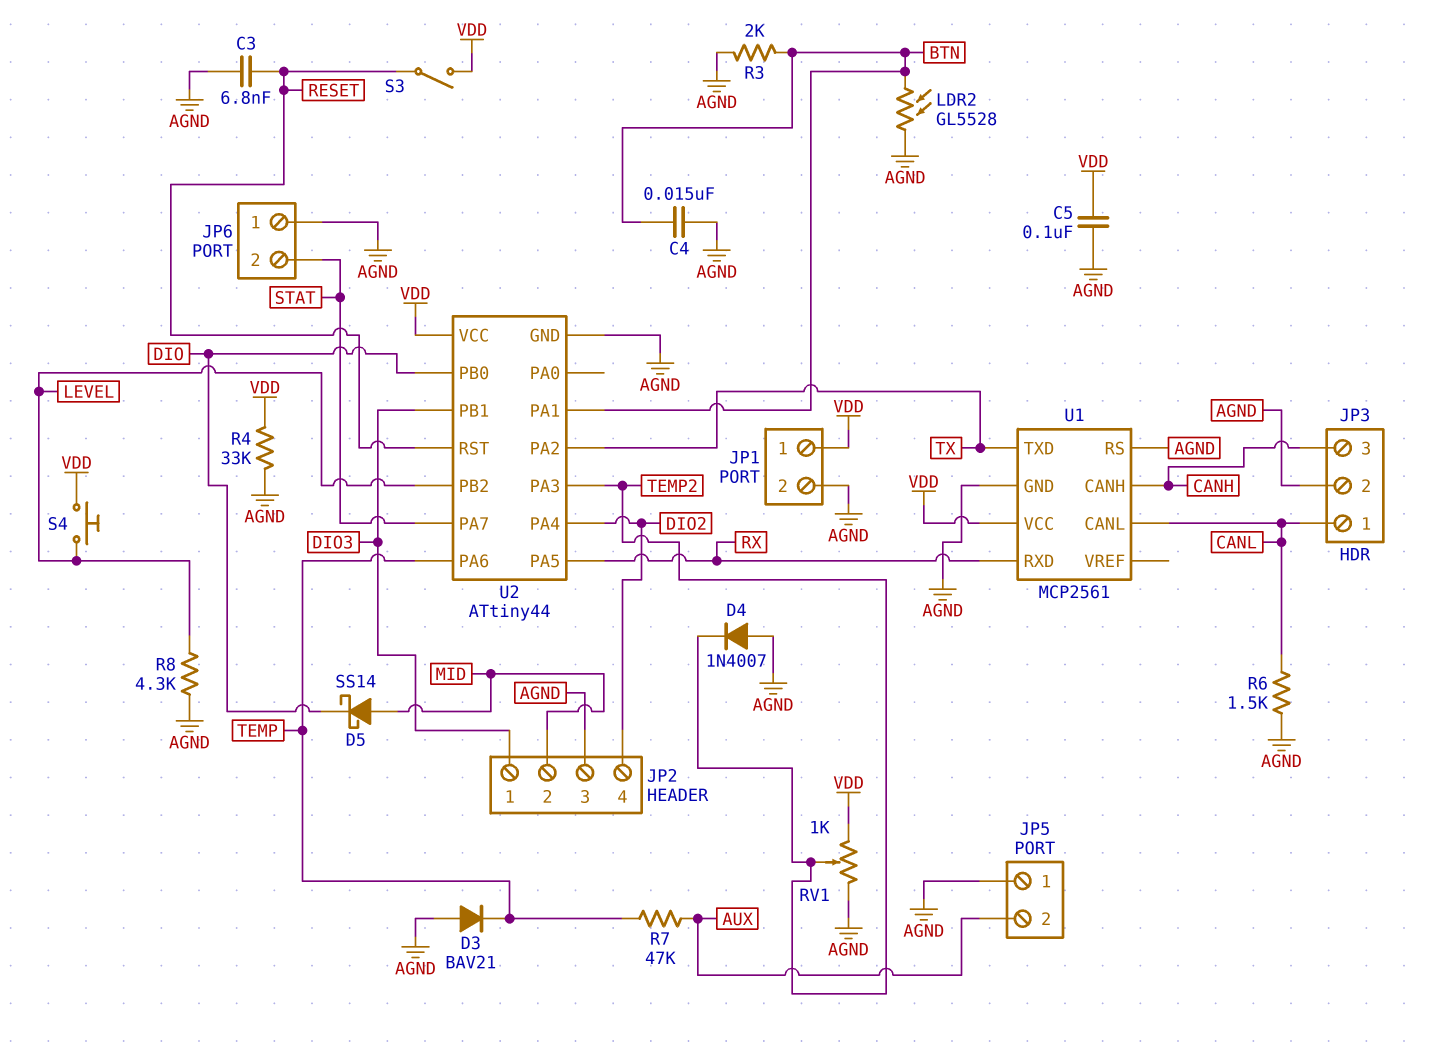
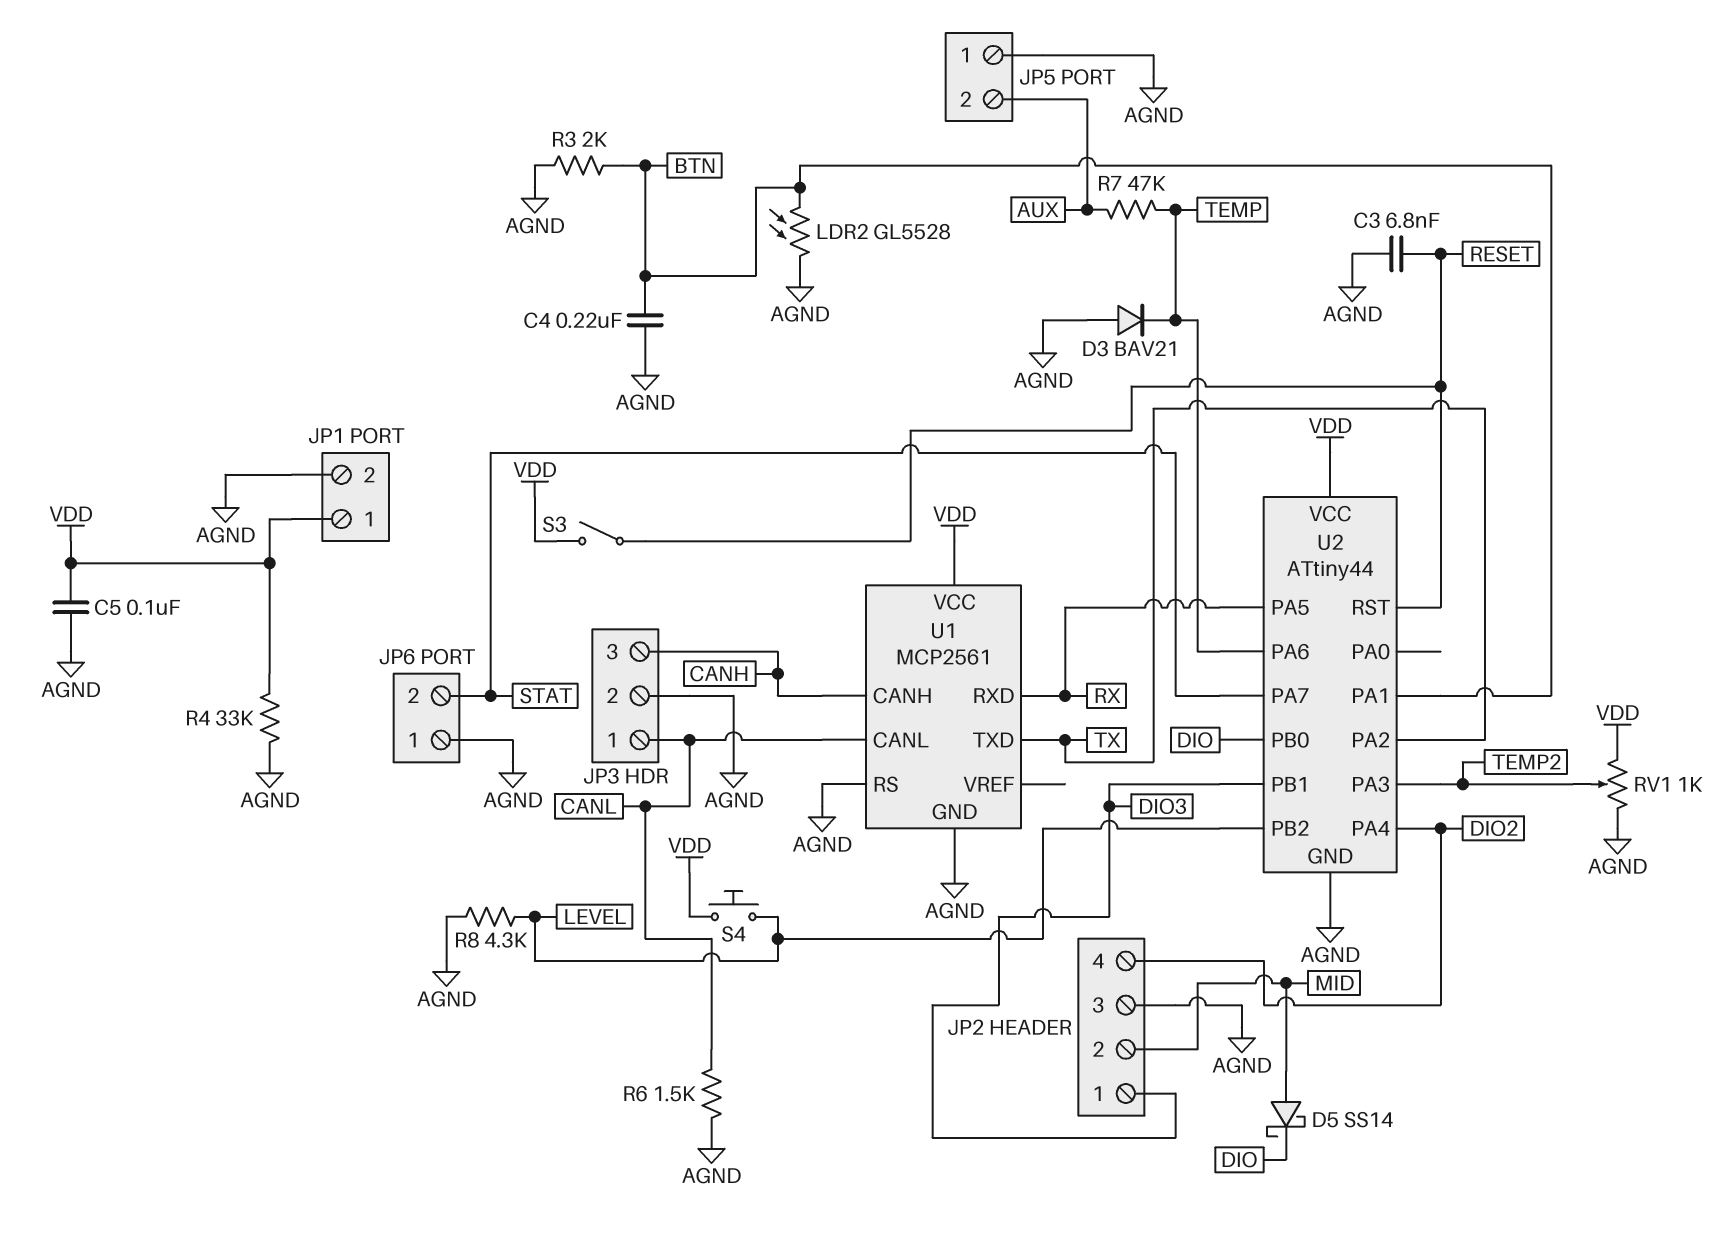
C4: 15nF (AGND, BTN) -> 220nF (AGND, BTN)
D4: diode 1N4007 (A AGND, K TEMP2) -> none

